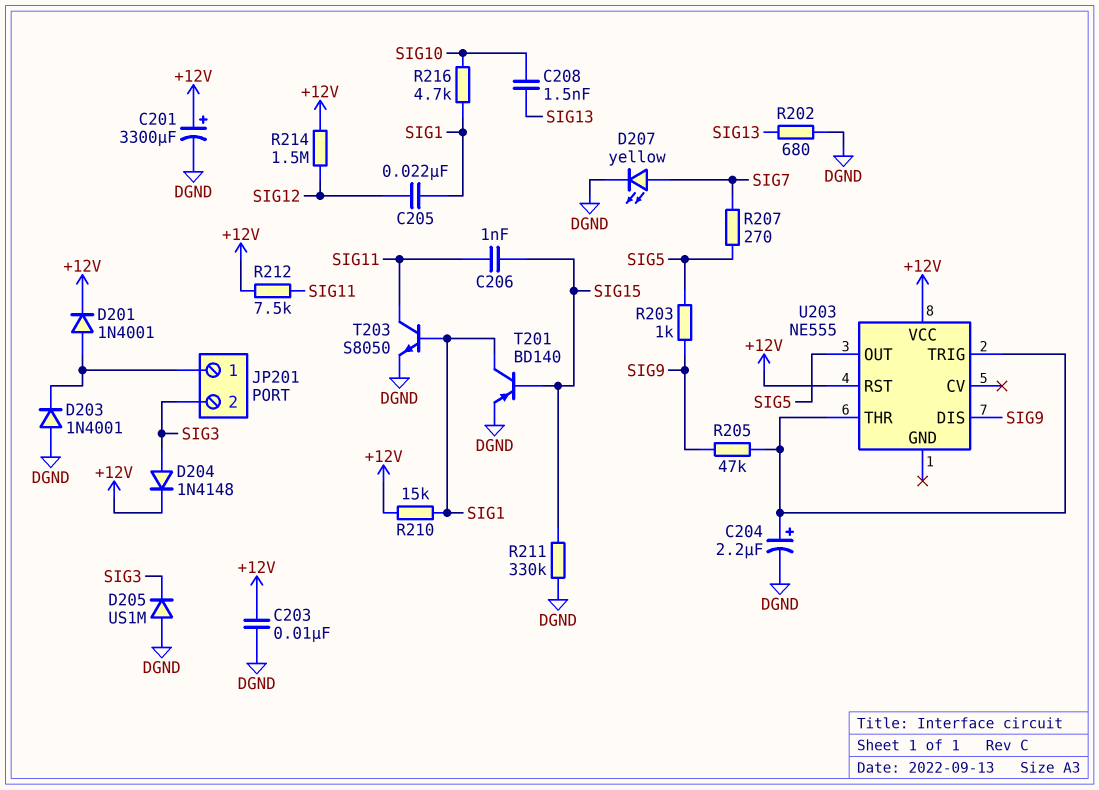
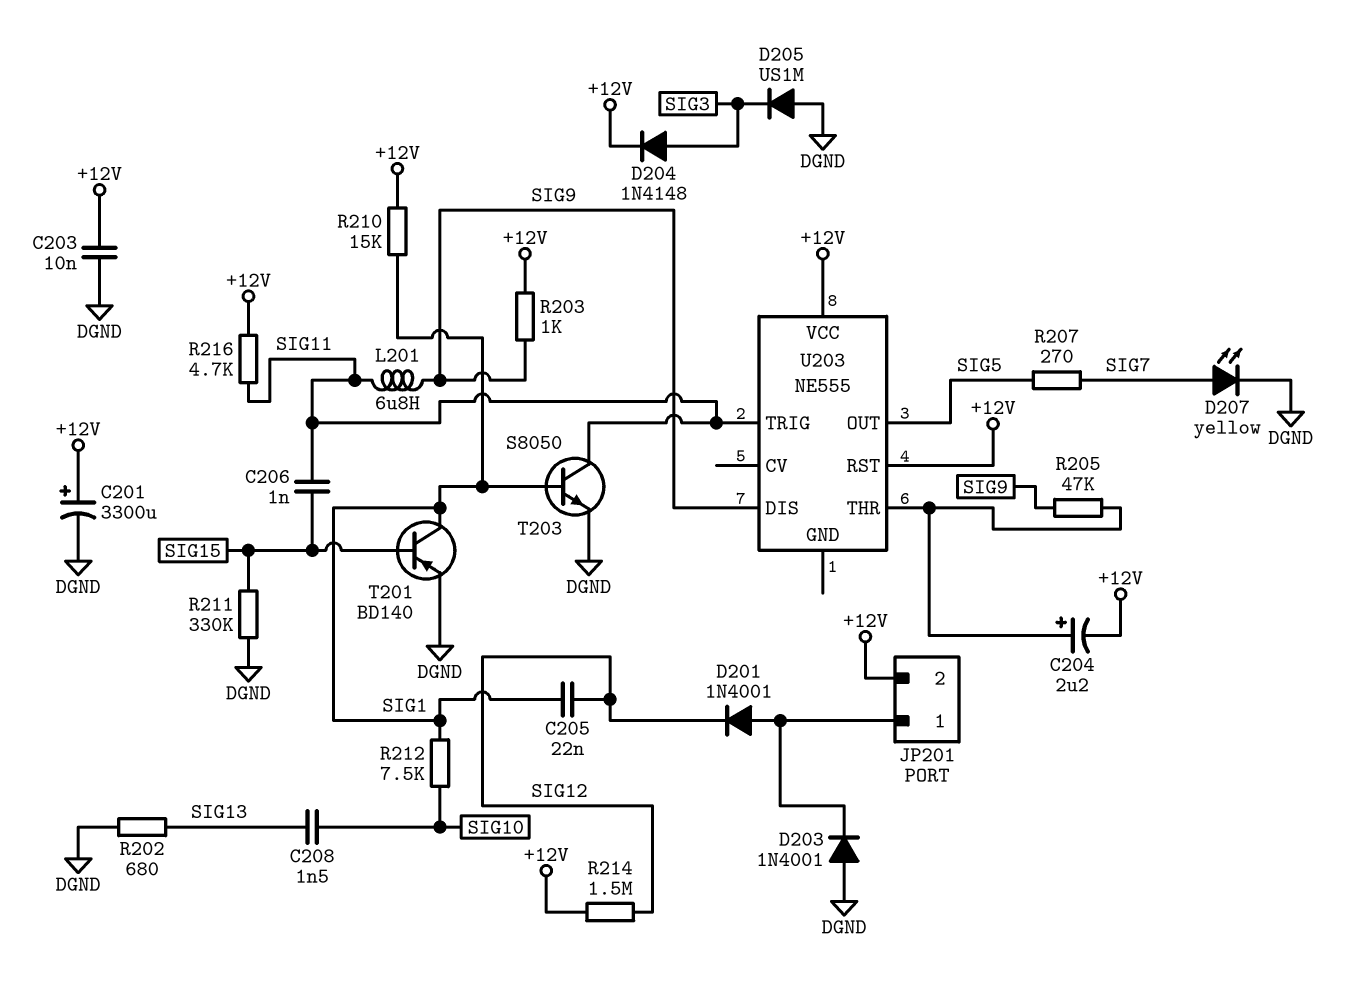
C204: 2.2uF (plus U203/THR, minus DGND) -> 2.2uF (plus U203/THR, minus +12V)
D201: diode 1N4001 (A JP201/1, K +12V) -> diode 1N4001 (A JP201/1, K SIG12)
JP201 pin 2: SIG3 -> +12V
L201: none -> 6.8uH (SIG9, SIG11)
R203: 1k (SIG5, SIG9) -> 1k (+12V, SIG9)
R212: 7.5k (+12V, SIG11) -> 7.5k (SIG1, SIG10)
R216: 4.7k (SIG1, SIG10) -> 4.7k (+12V, SIG11)
U203 pin TRIG: U203/THR -> SIG11

